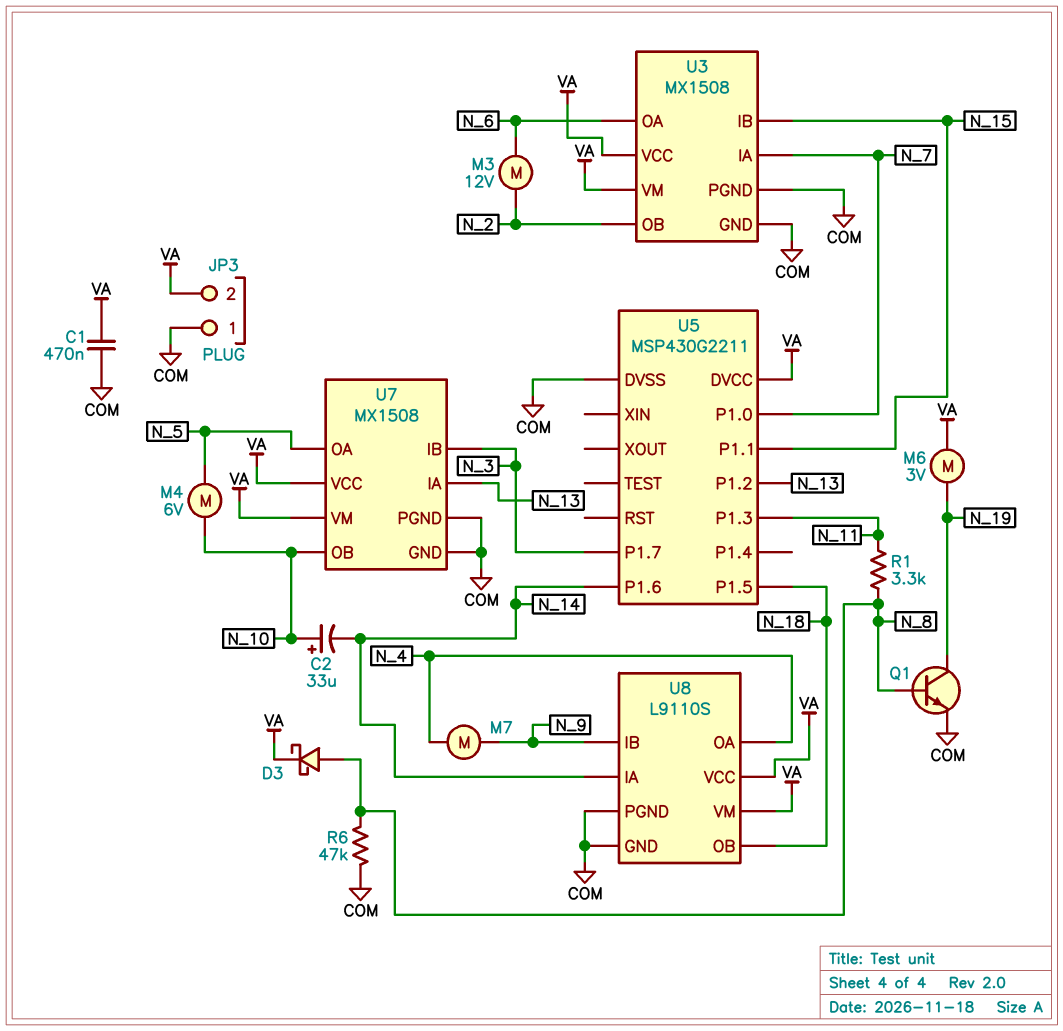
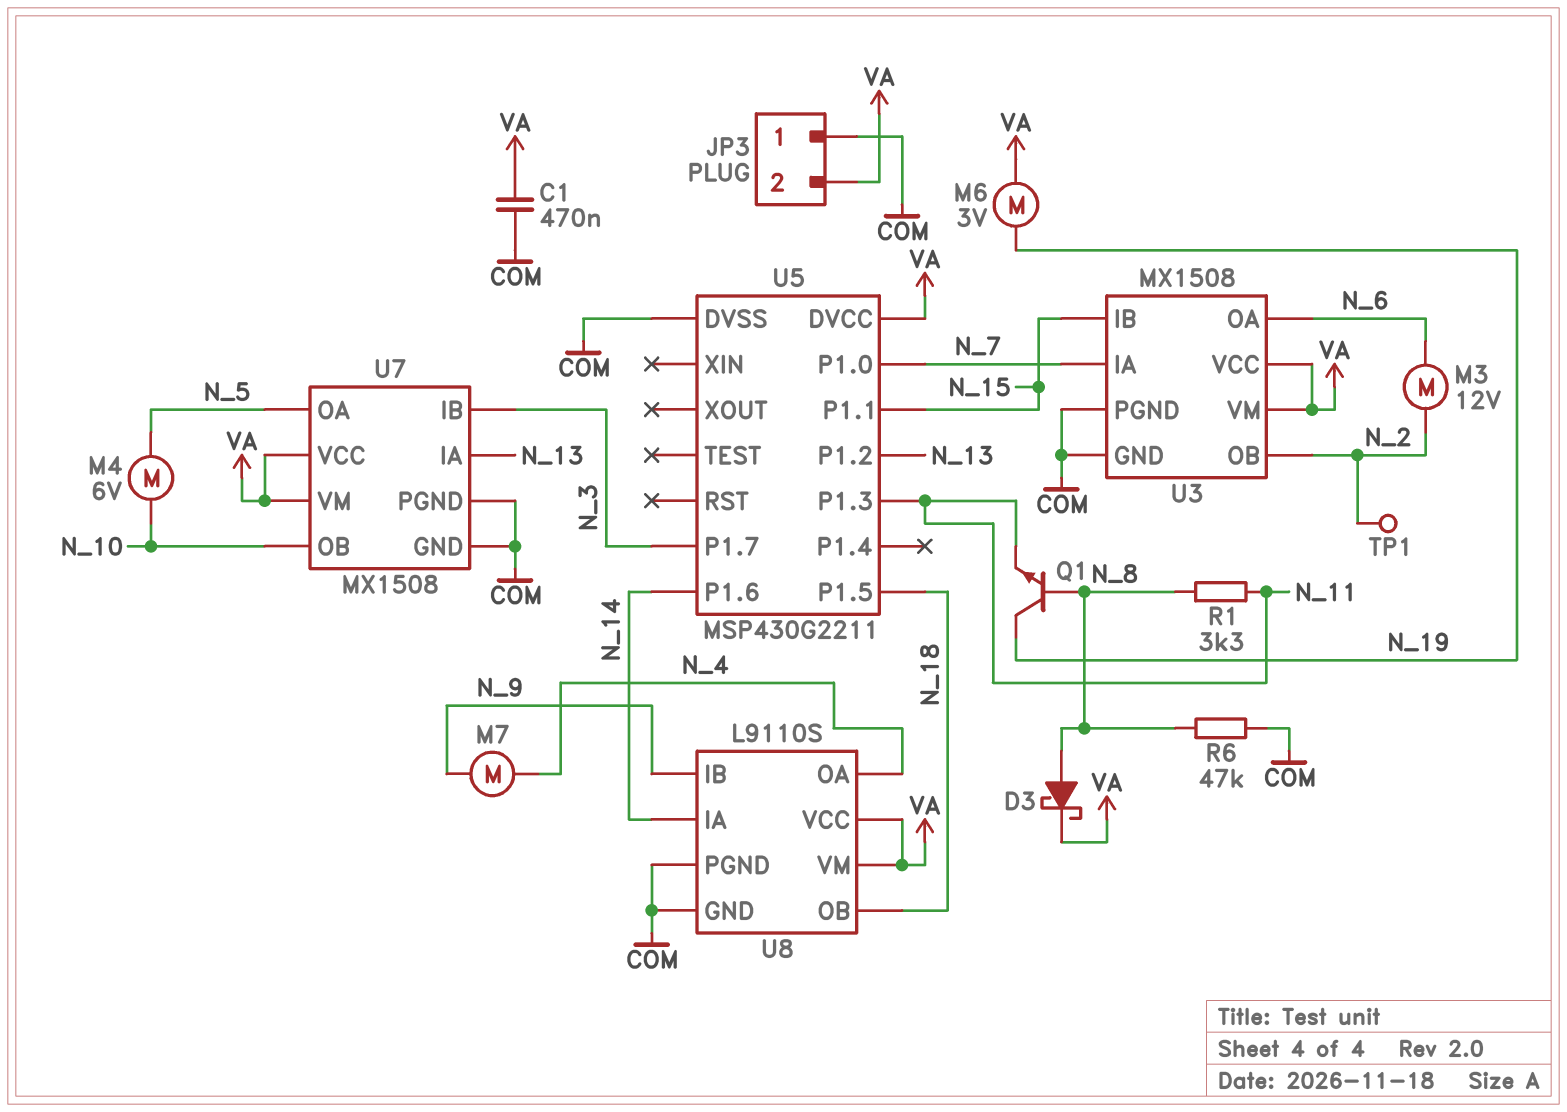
C2: 33uF (plus N_10, minus N_14) -> none
Q1: NPN (B N_8, C N_19, E COM) -> NPN (B N_8, C N_19, E N_11)
TP1: none -> test point (N_2)

